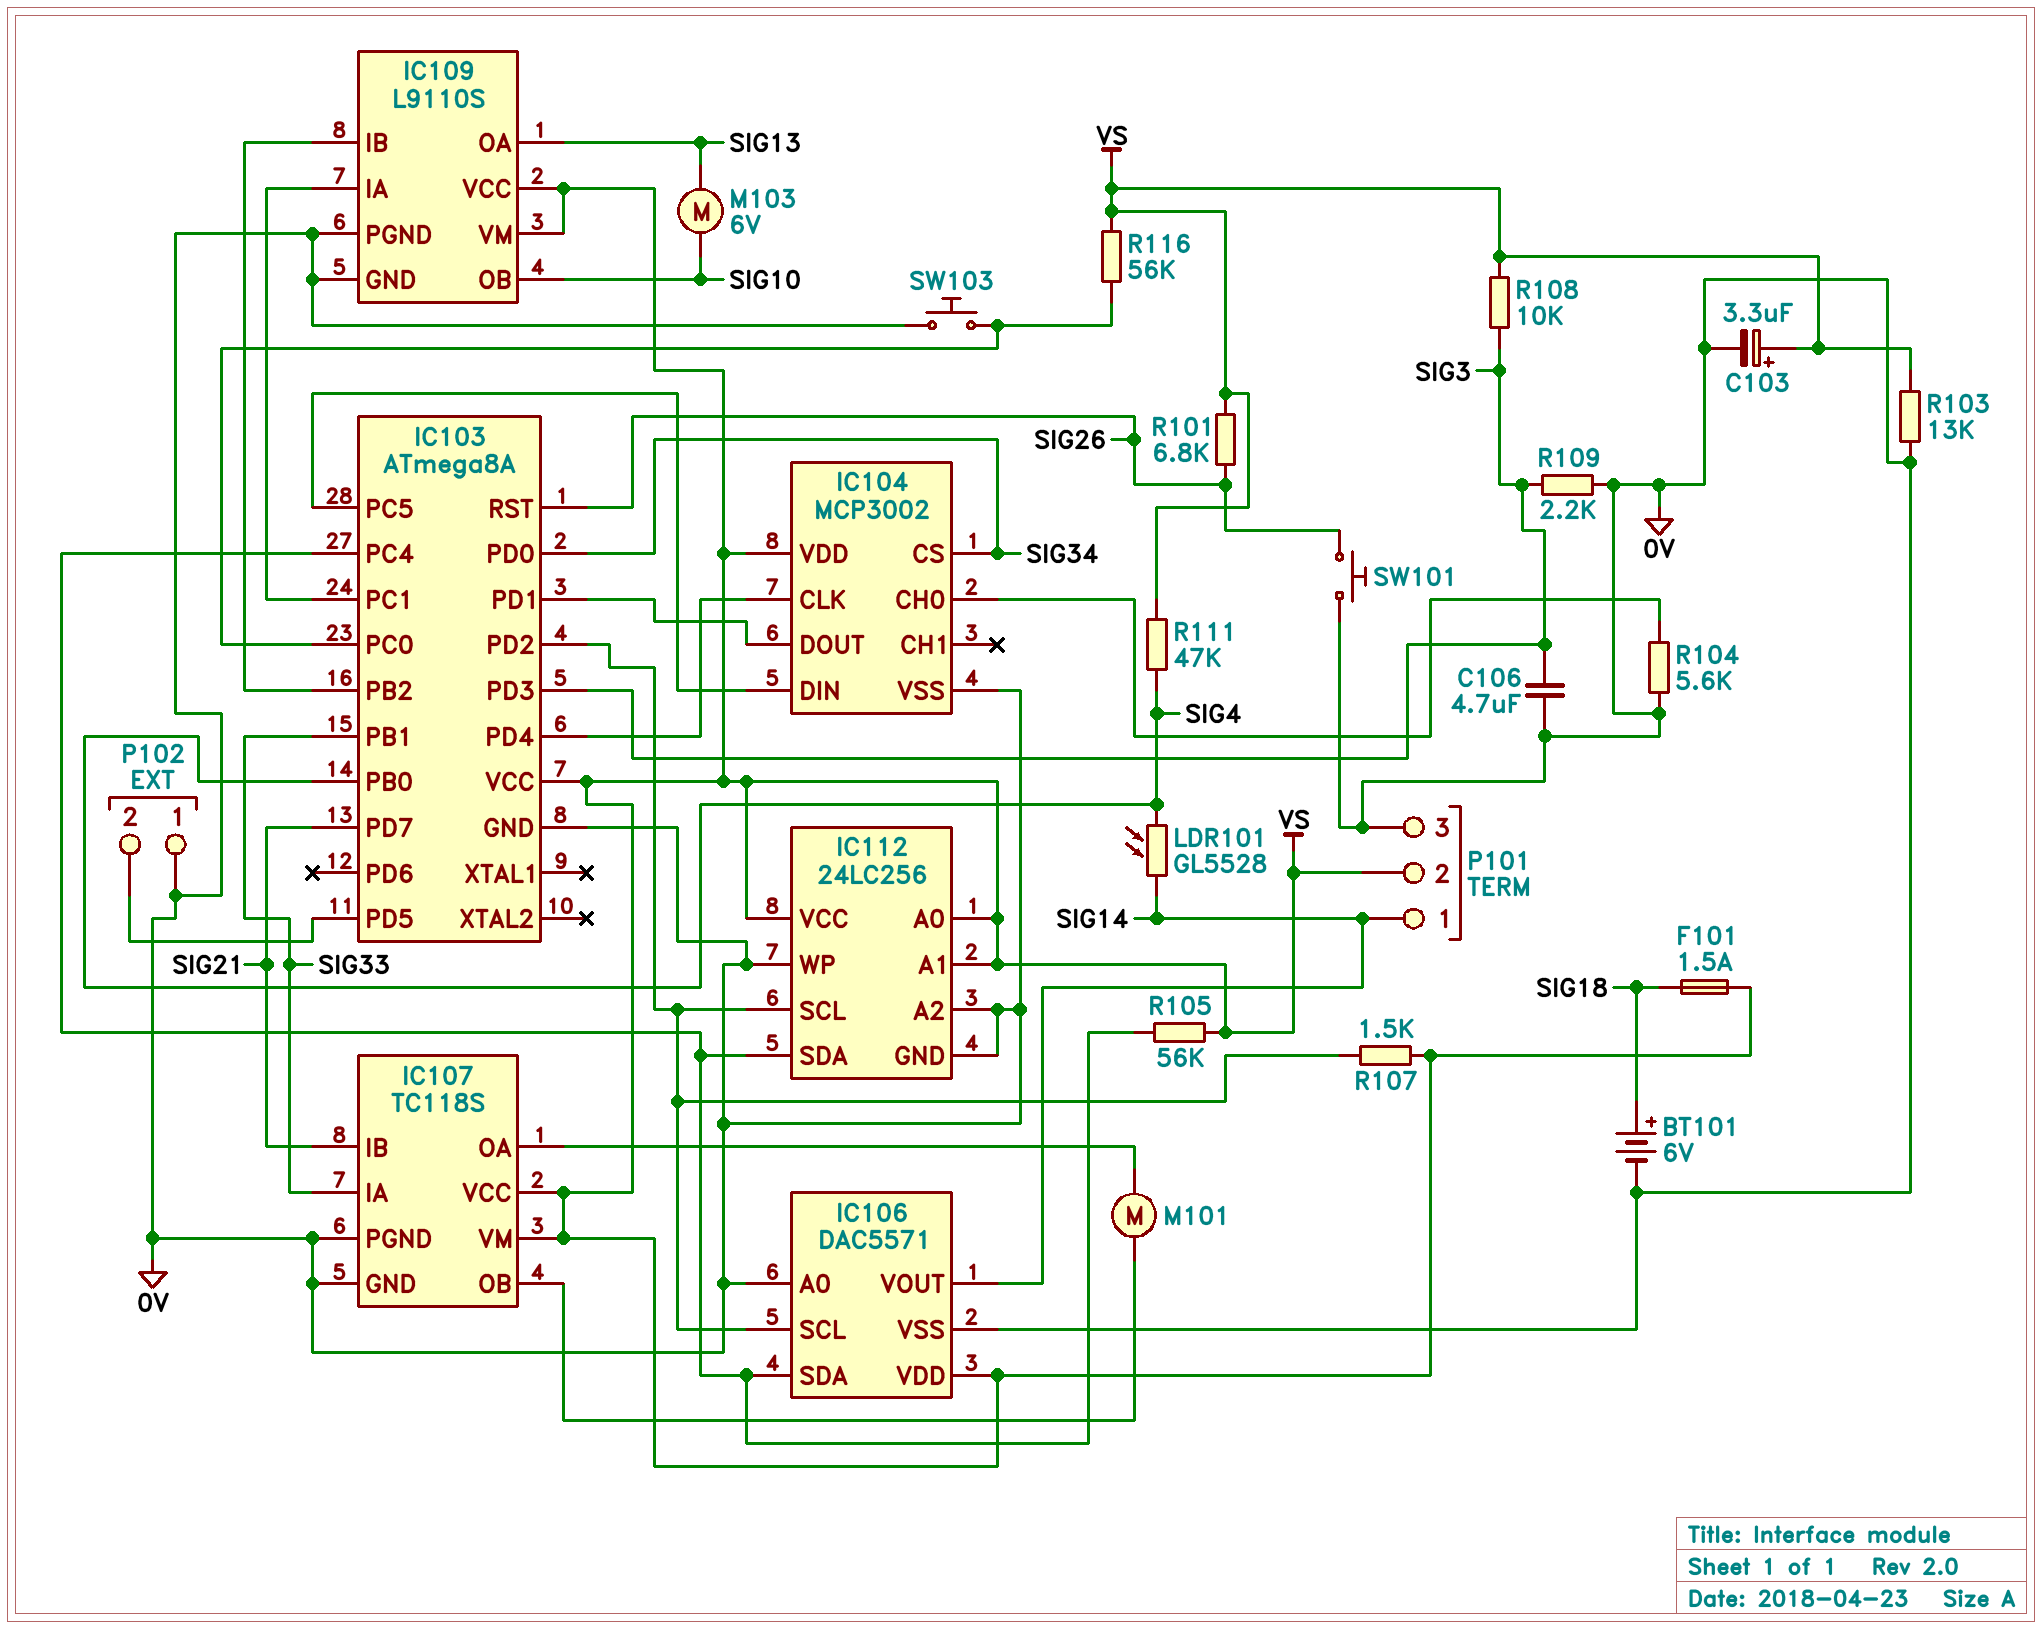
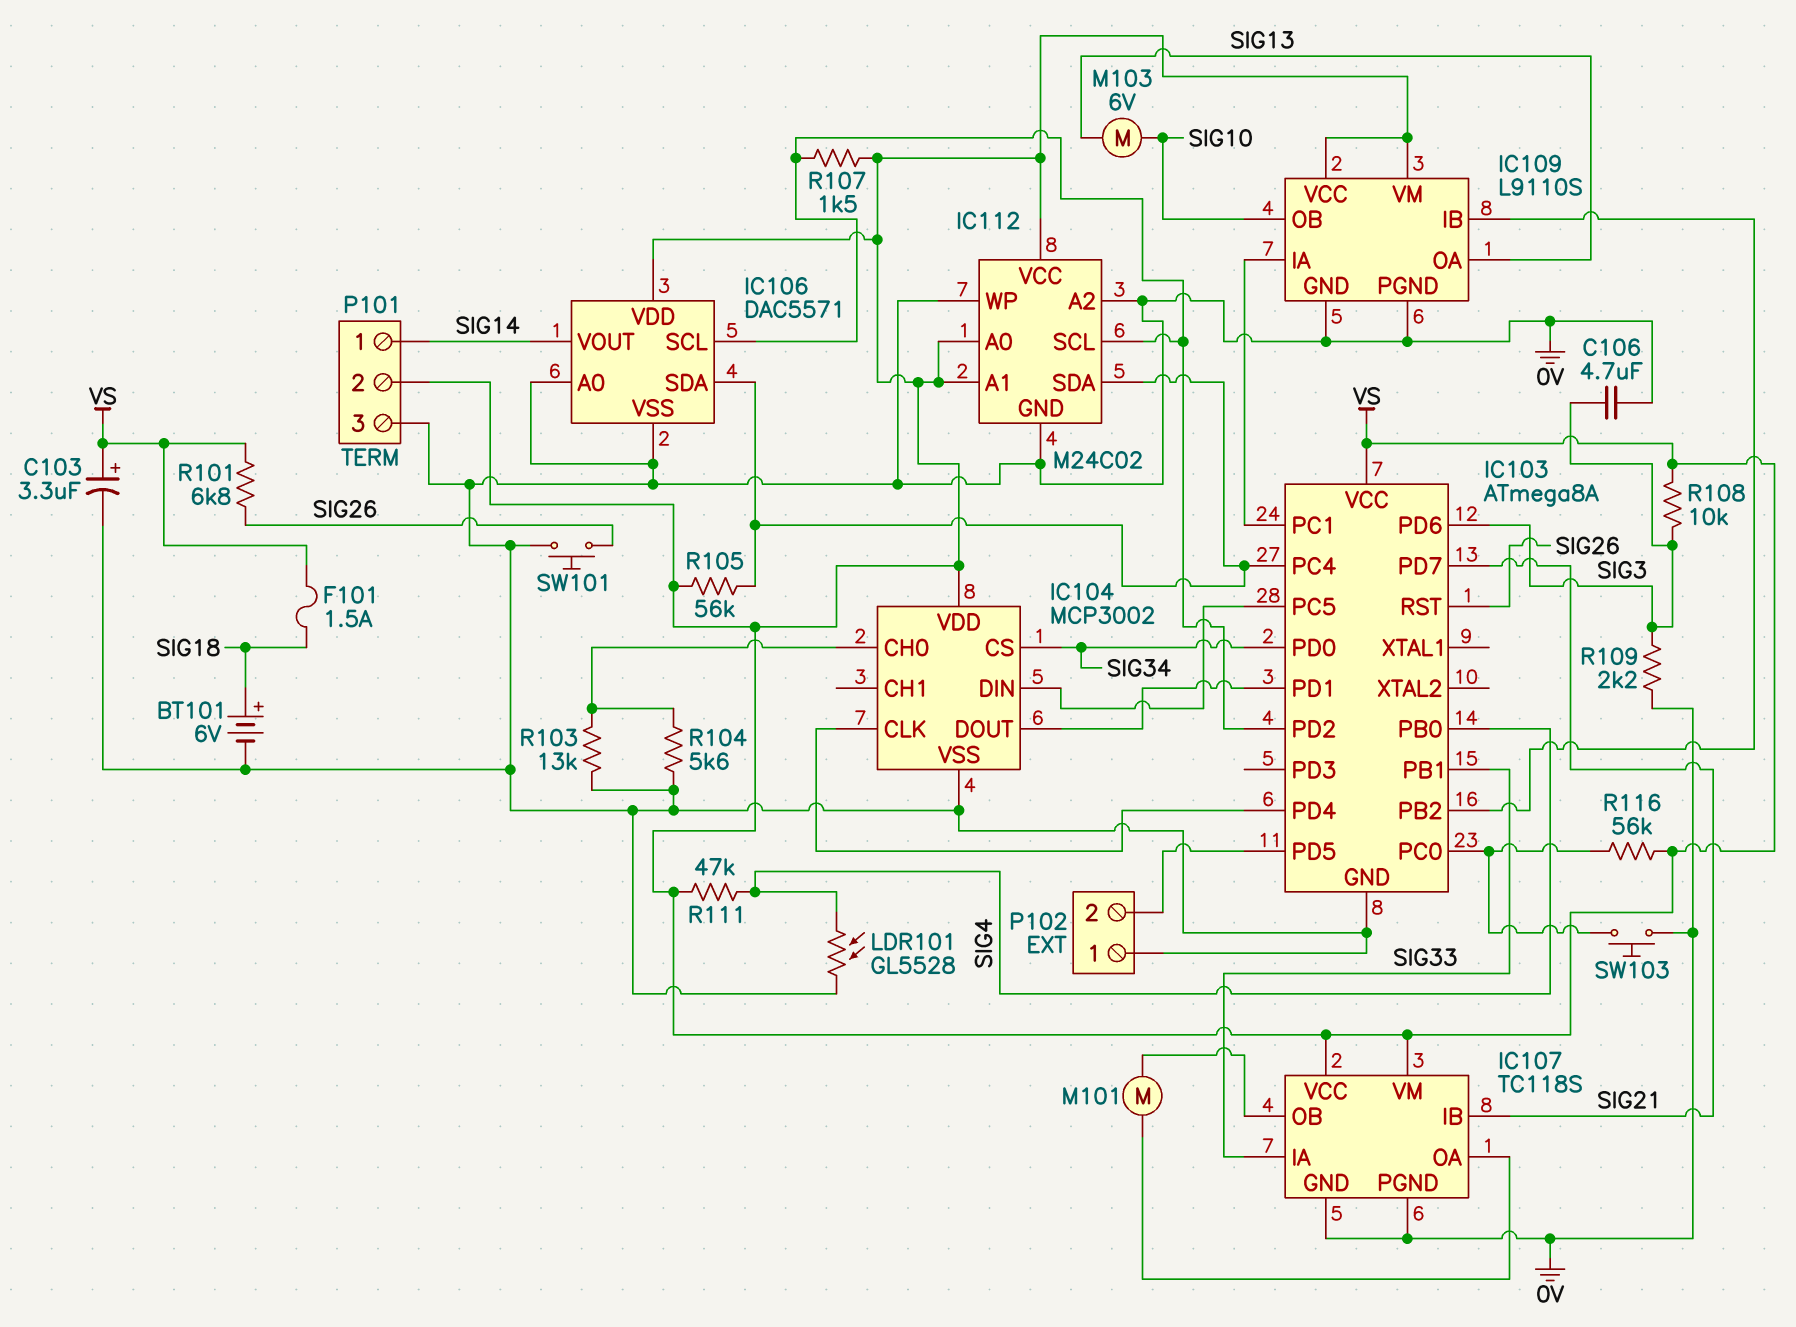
IC103 pin PD3: SIG3 -> none
IC103 pin PD6: none -> SIG3
IC112: 24LC256 -> M24C02
LDR101: GL5528 (SIG4, SIG14) -> GL5528 (0V, SIG4)
R103: 13k (0V, VS) -> 13k (0V, IC104/CH0)

